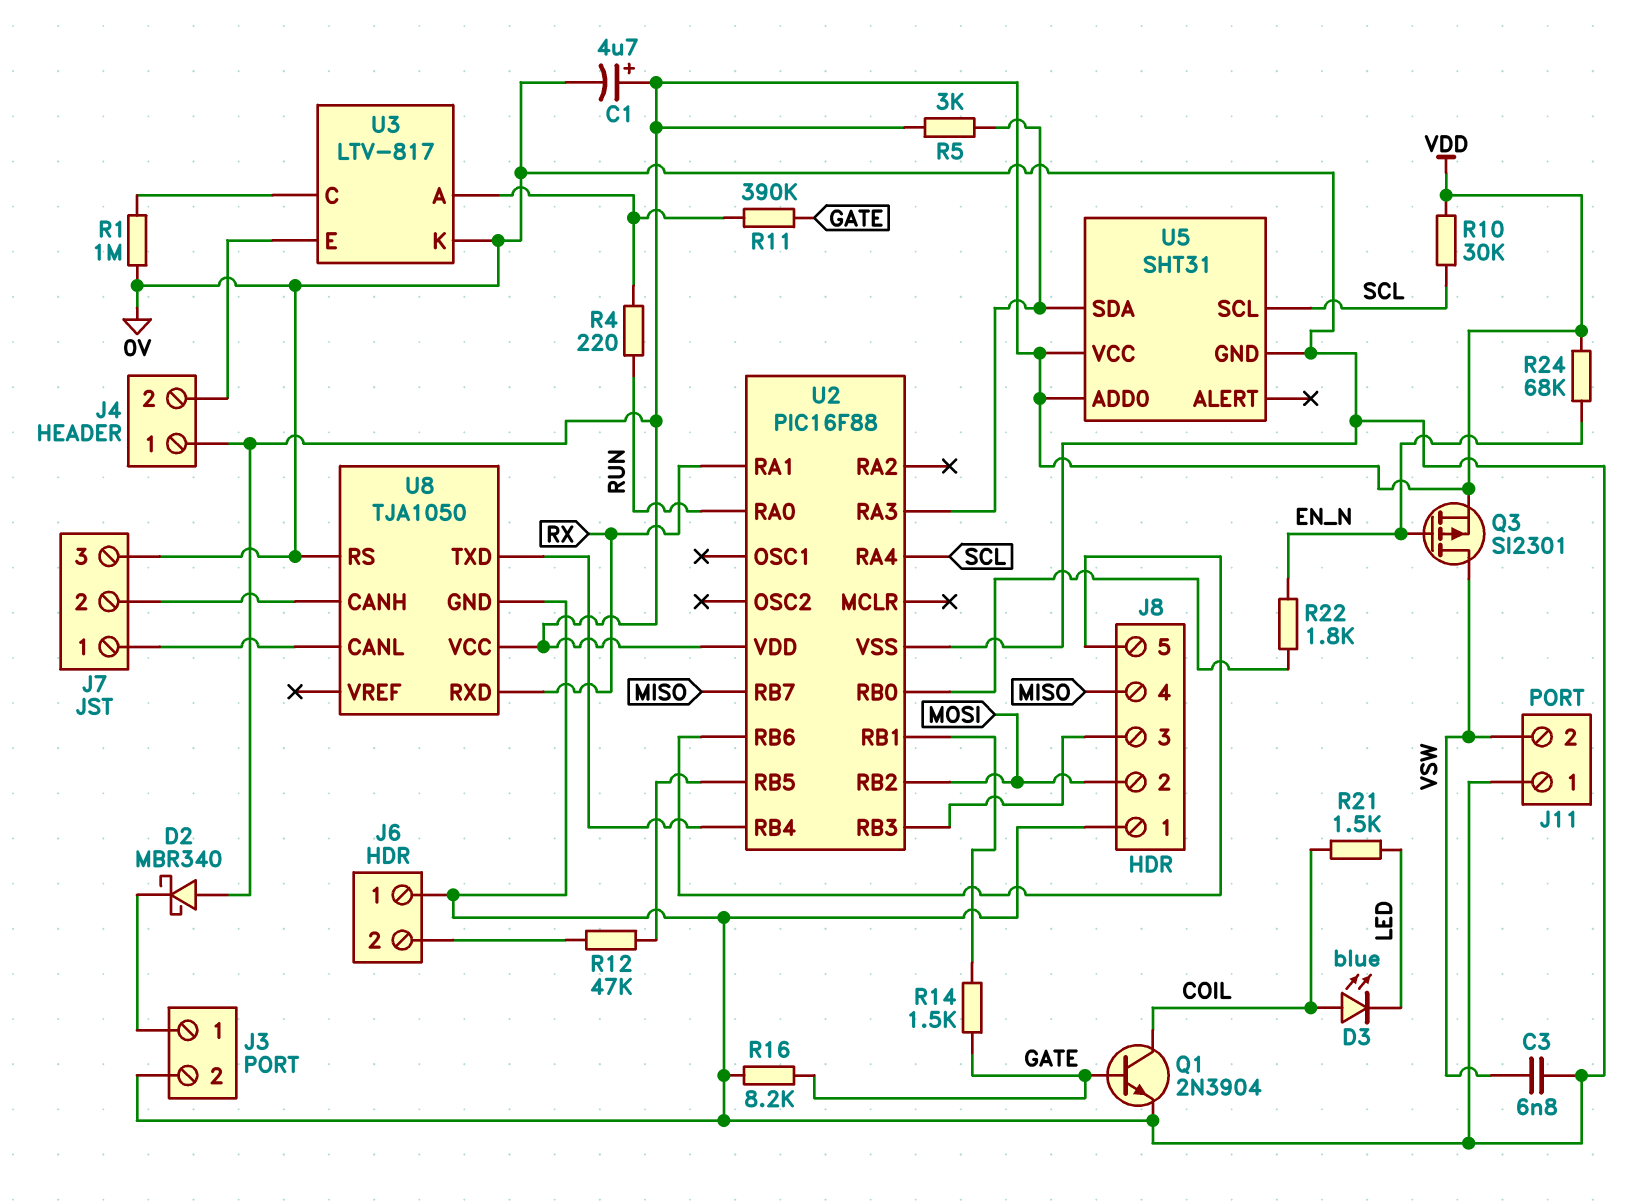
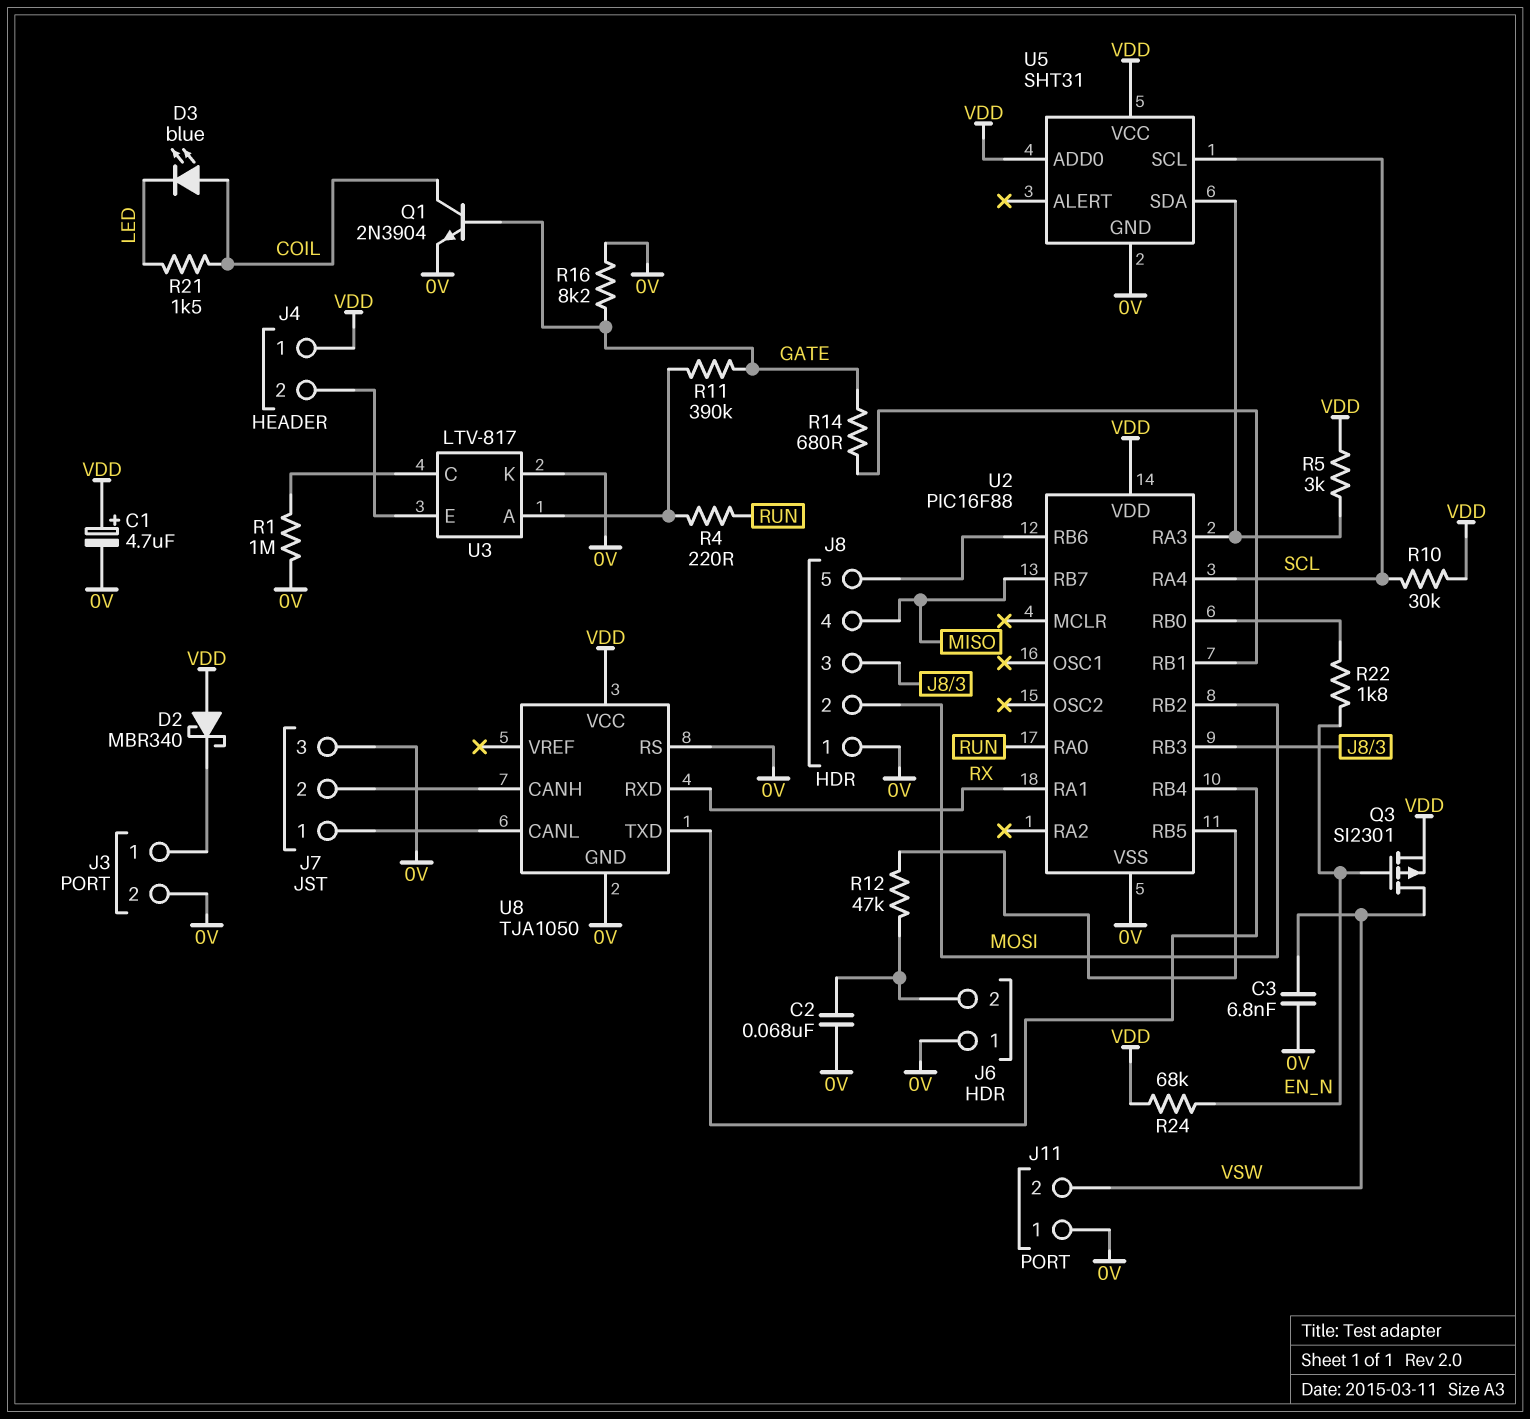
C2: none -> 68nF (0V, J6/2)
R14: 1.5k (GATE, U2/RB1) -> 680 (GATE, U2/RB1)

